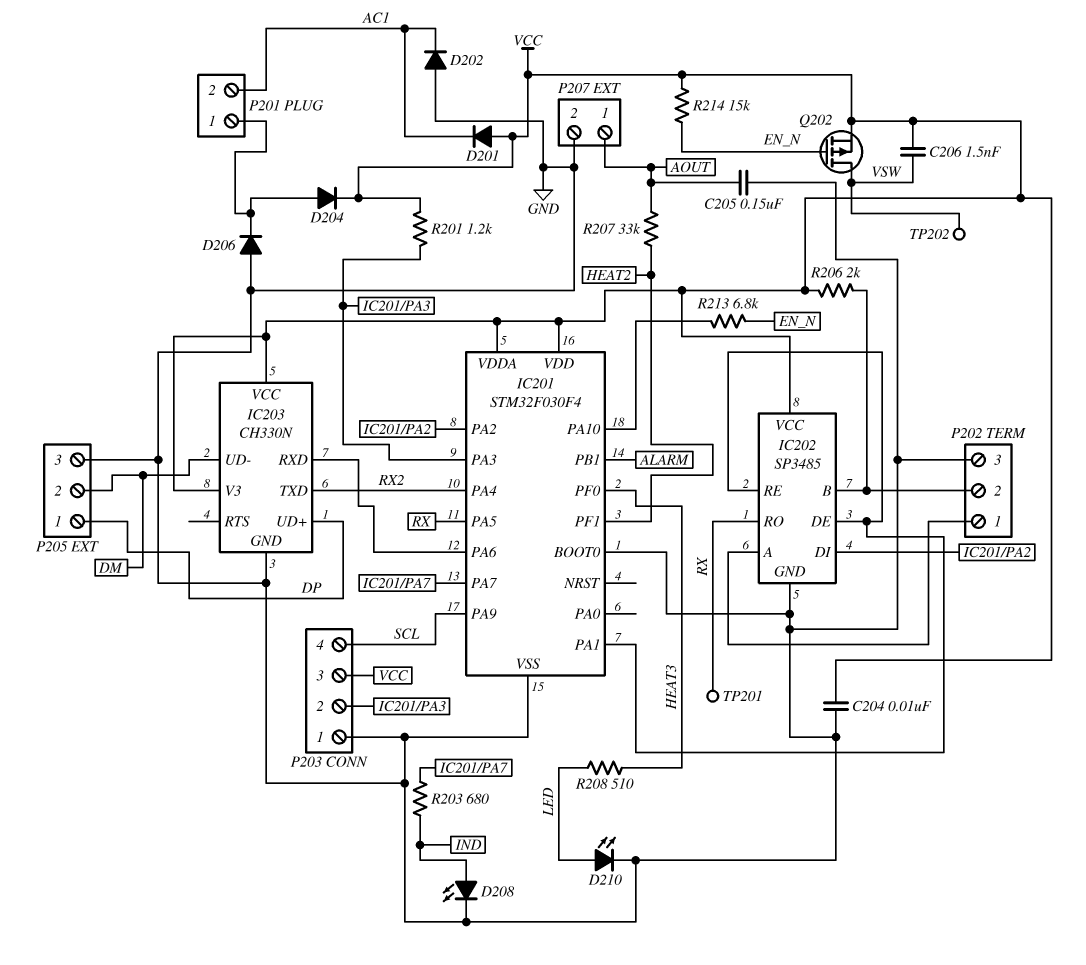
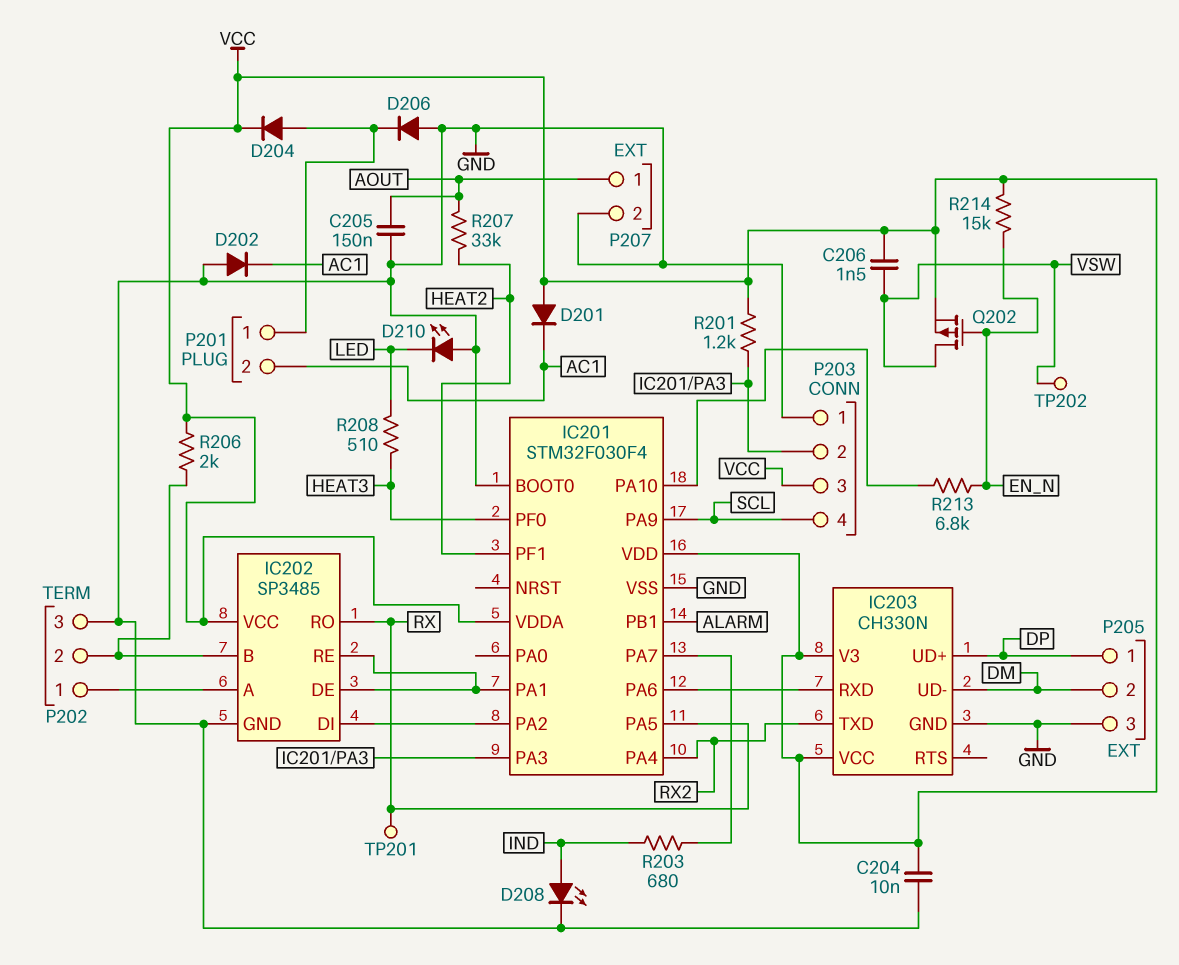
D210: LED (A LED, K GND) -> LED (A GND, K LED)

